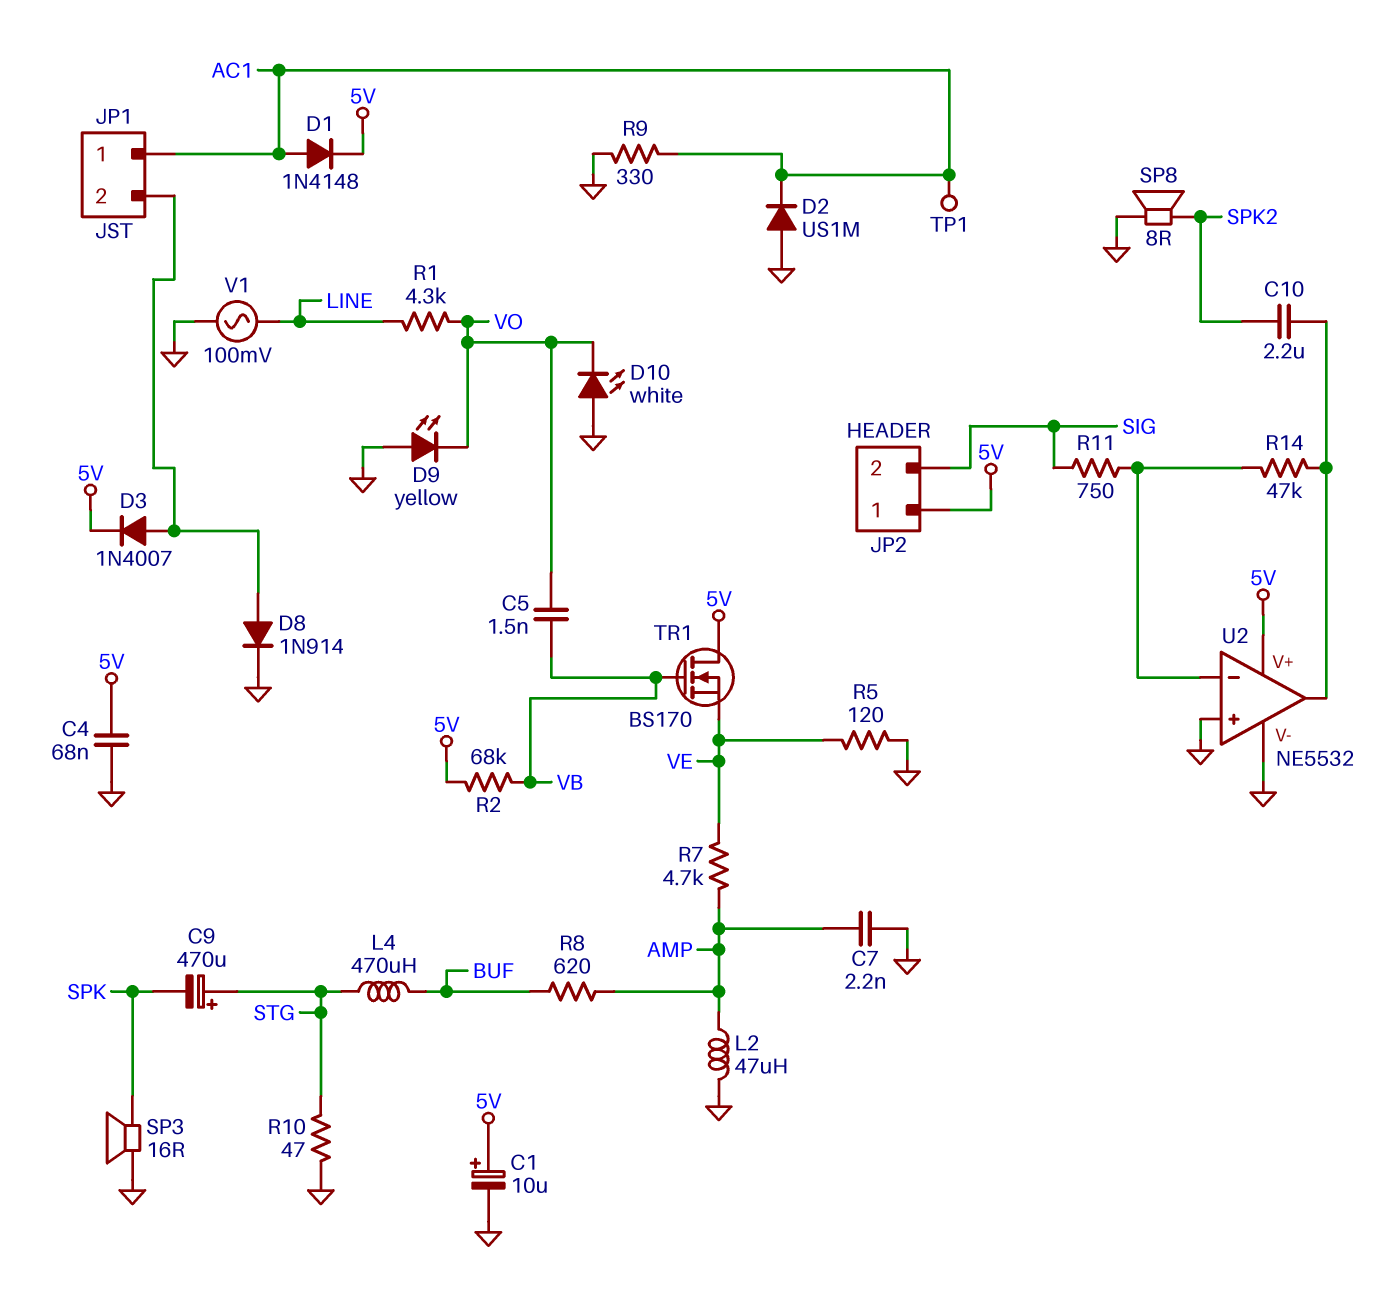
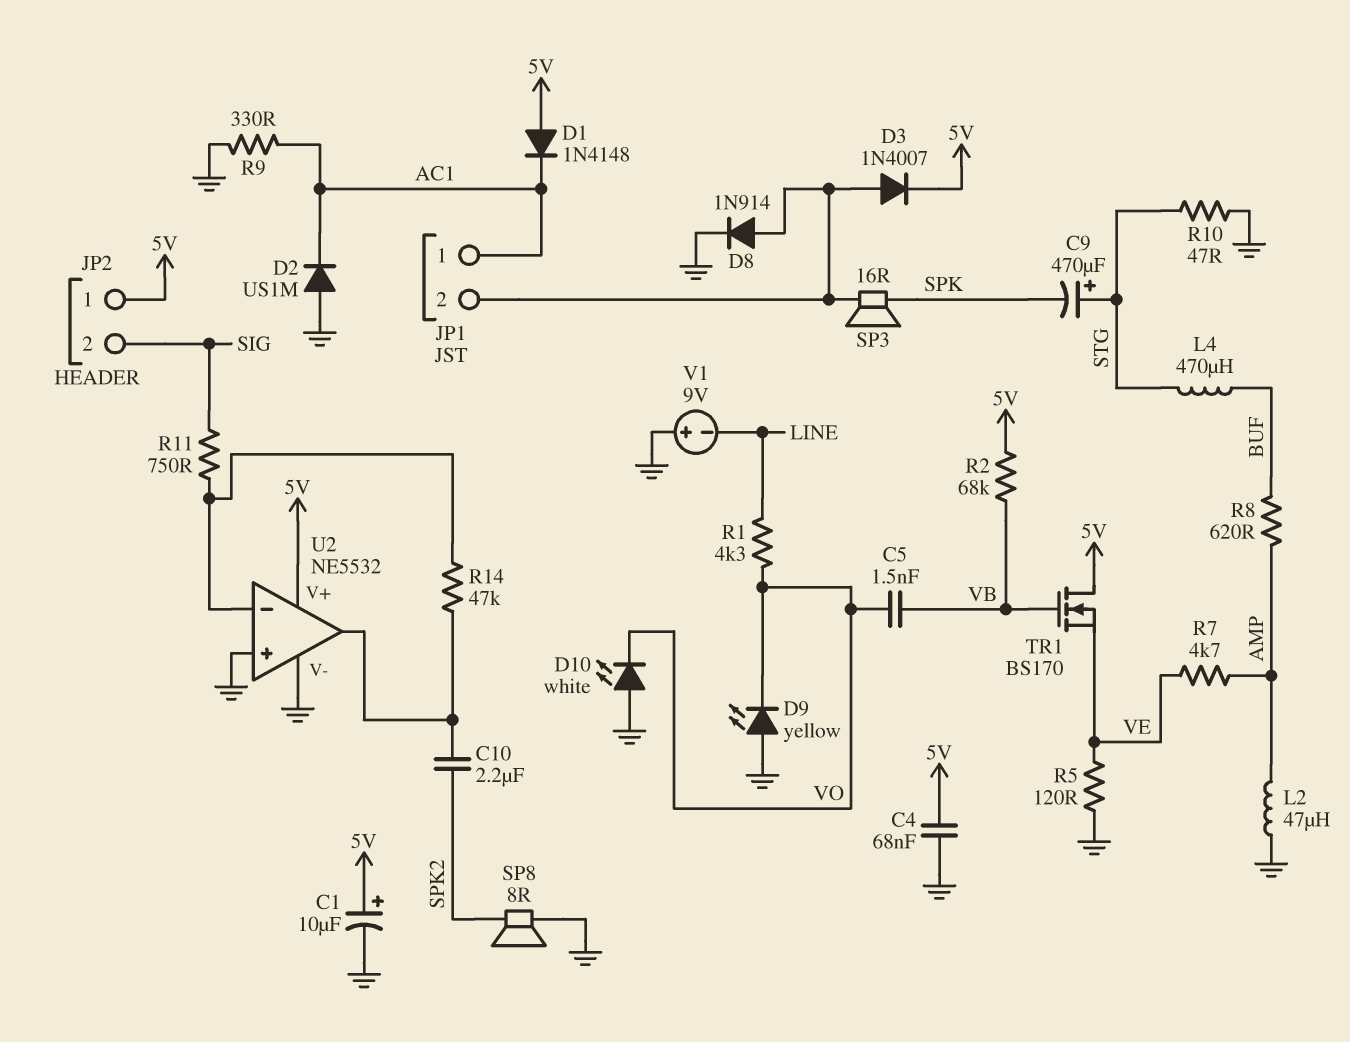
C7: 2.2nF (AMP, GND) -> none
D1: diode 1N4148 (A AC1, K 5V) -> diode 1N4148 (A 5V, K AC1)
SP3: speaker 16R (GND, SPK) -> speaker 16R (JP1/2, SPK)
TP1: test point (AC1) -> none
V1: AC 100mV (GND, LINE) -> 9V (plus GND, minus LINE)

